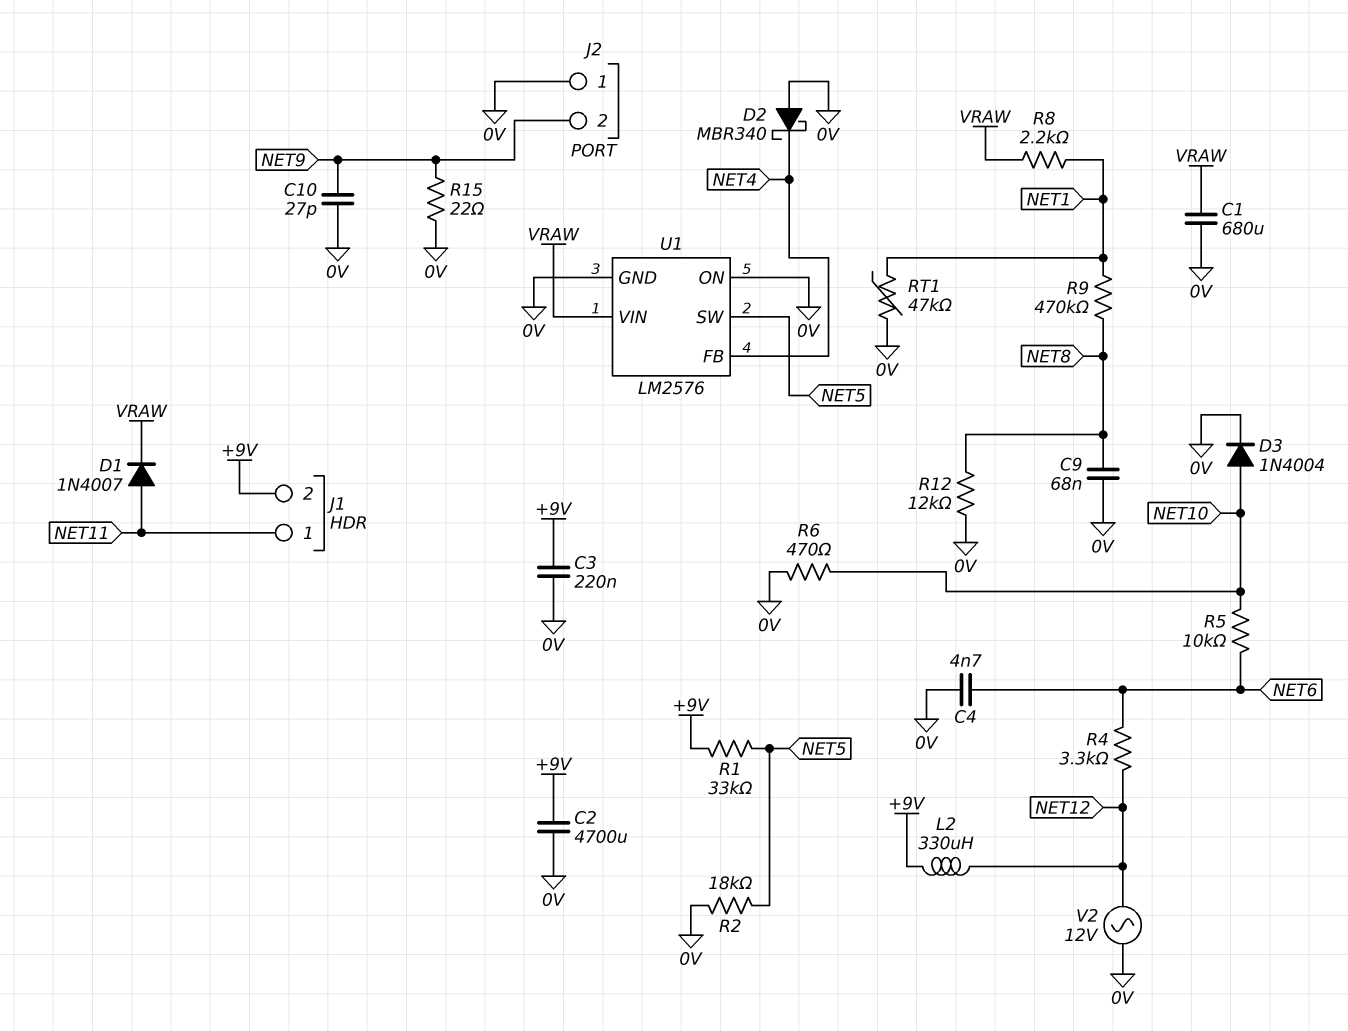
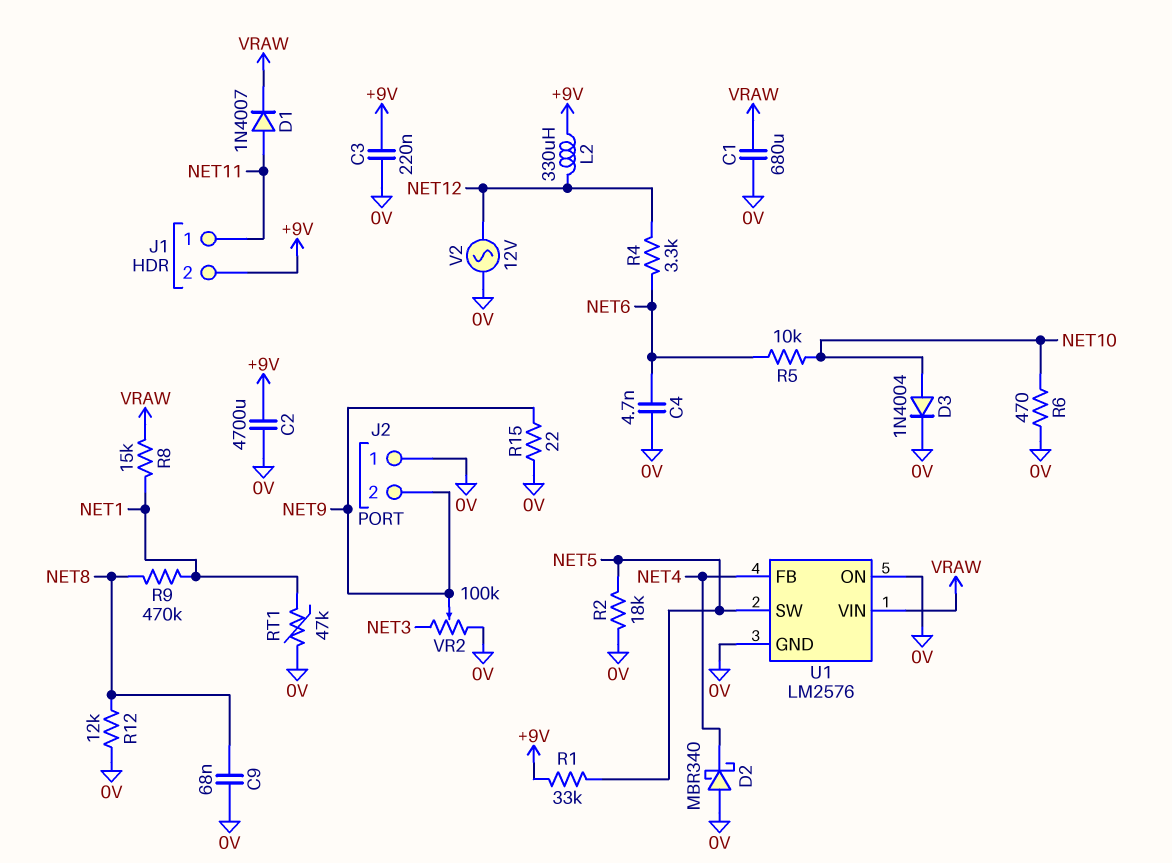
C10: 27pF (0V, NET9) -> none
R8: 2.2k (NET1, VRAW) -> 15k (NET1, VRAW)
VR2: none -> 100k (0V, NET3, wiper NET9)

